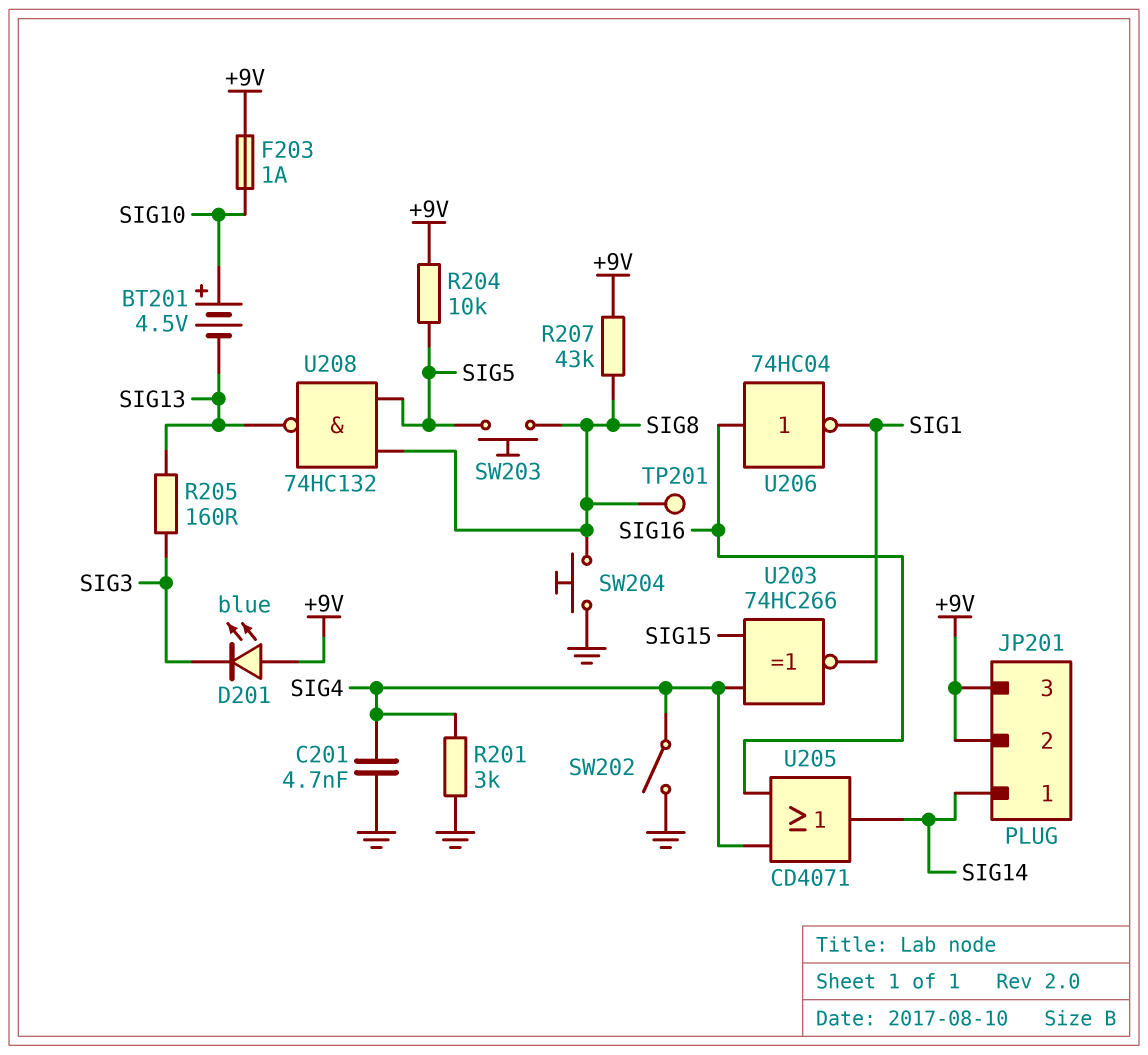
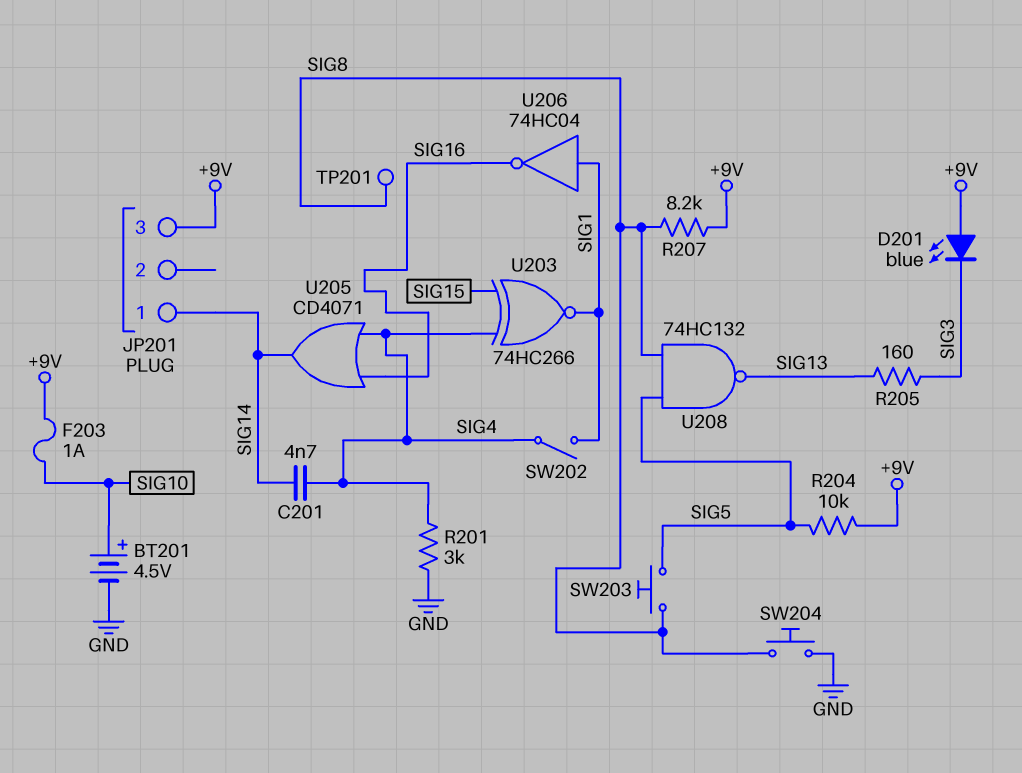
BT201: 4.5V (plus SIG10, minus SIG13) -> 4.5V (plus SIG10, minus GND)
C201: 4.7nF (GND, SIG4) -> 4.7nF (SIG4, SIG14)
JP201 pin 2: +9V -> none
R207: 43k (+9V, SIG8) -> 8.2k (+9V, SIG8)
SW202: switch (GND, SIG4) -> switch (SIG1, SIG4)
U206: NOT 74HC04 (in SIG16, out SIG1) -> NOT 74HC04 (in SIG1, out SIG16)

